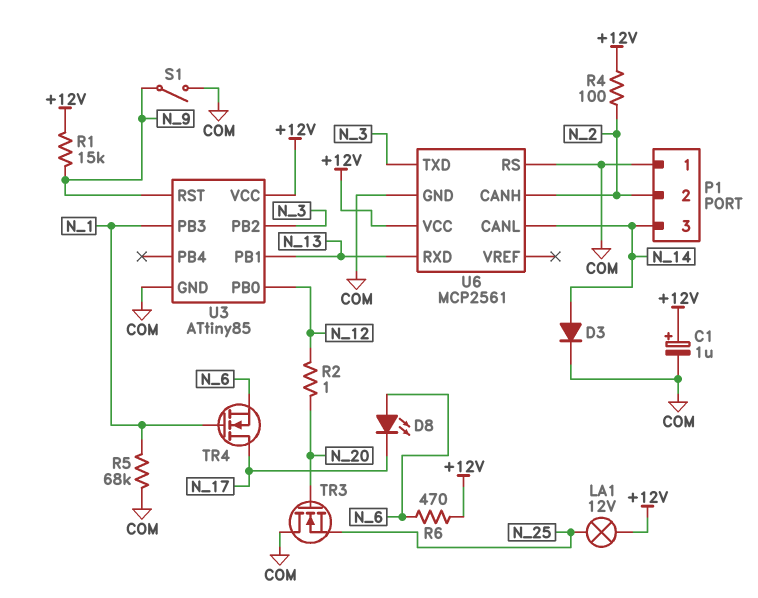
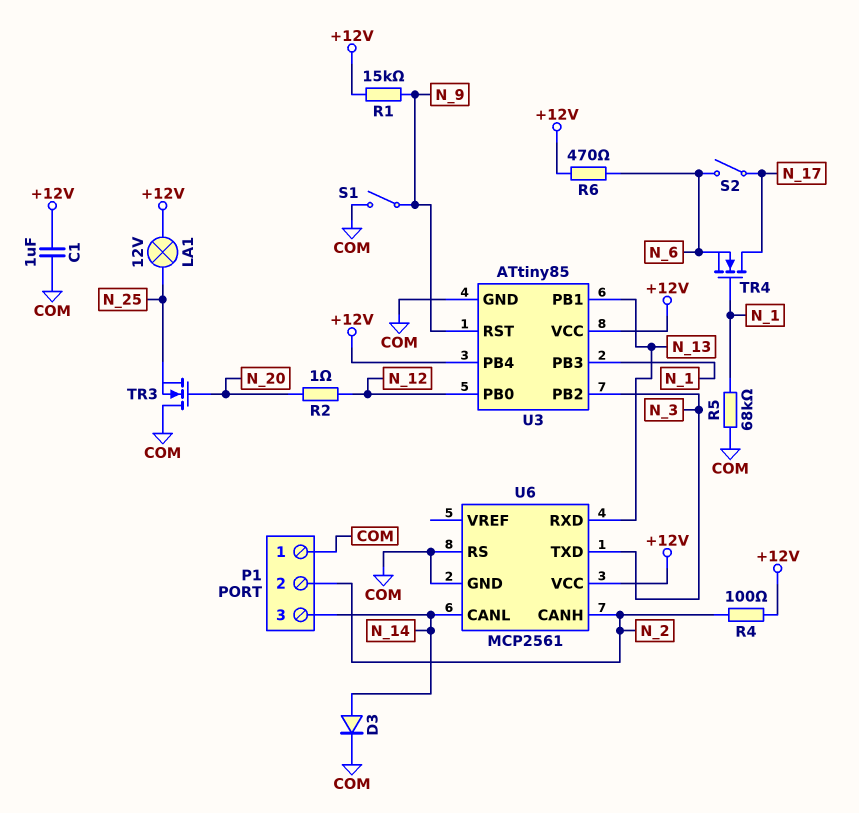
C1: 1uF (plus +12V, minus COM) -> 1uF (+12V, COM)
D8: LED (A N_6, K N_17) -> none
S2: none -> switch (N_6, N_17)
U3 pin PB4: none -> +12V

